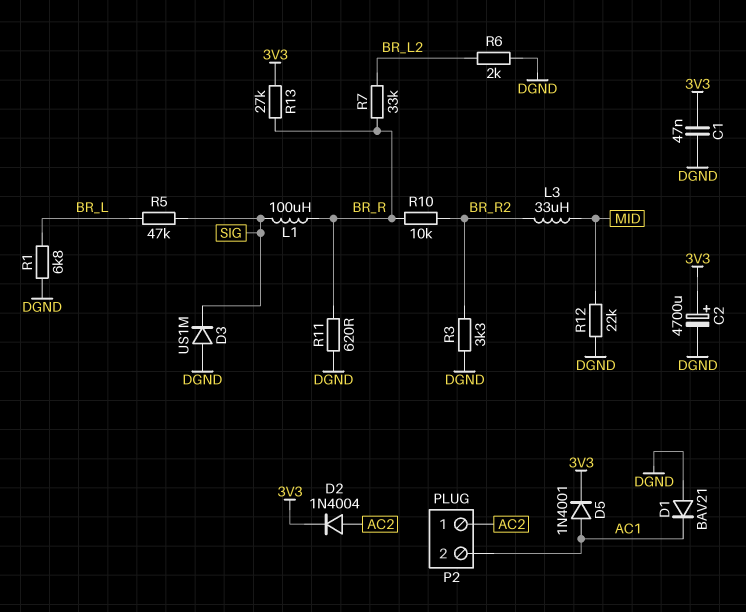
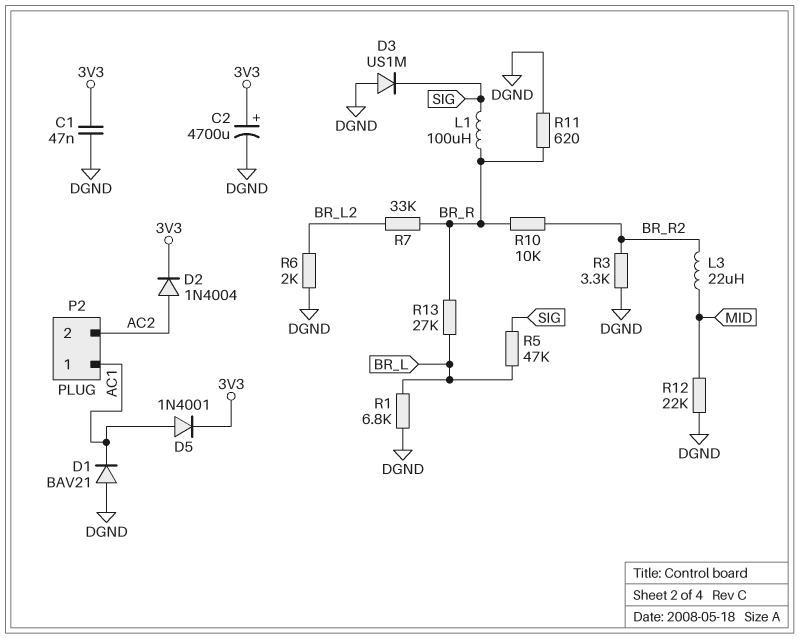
L3: 33uH (BR_R2, MID) -> 22uH (BR_R2, MID)
P2 pin 1: AC2 -> AC1
P2 pin 2: AC1 -> AC2
R13: 27k (3V3, BR_R) -> 27k (BR_L, BR_R)

